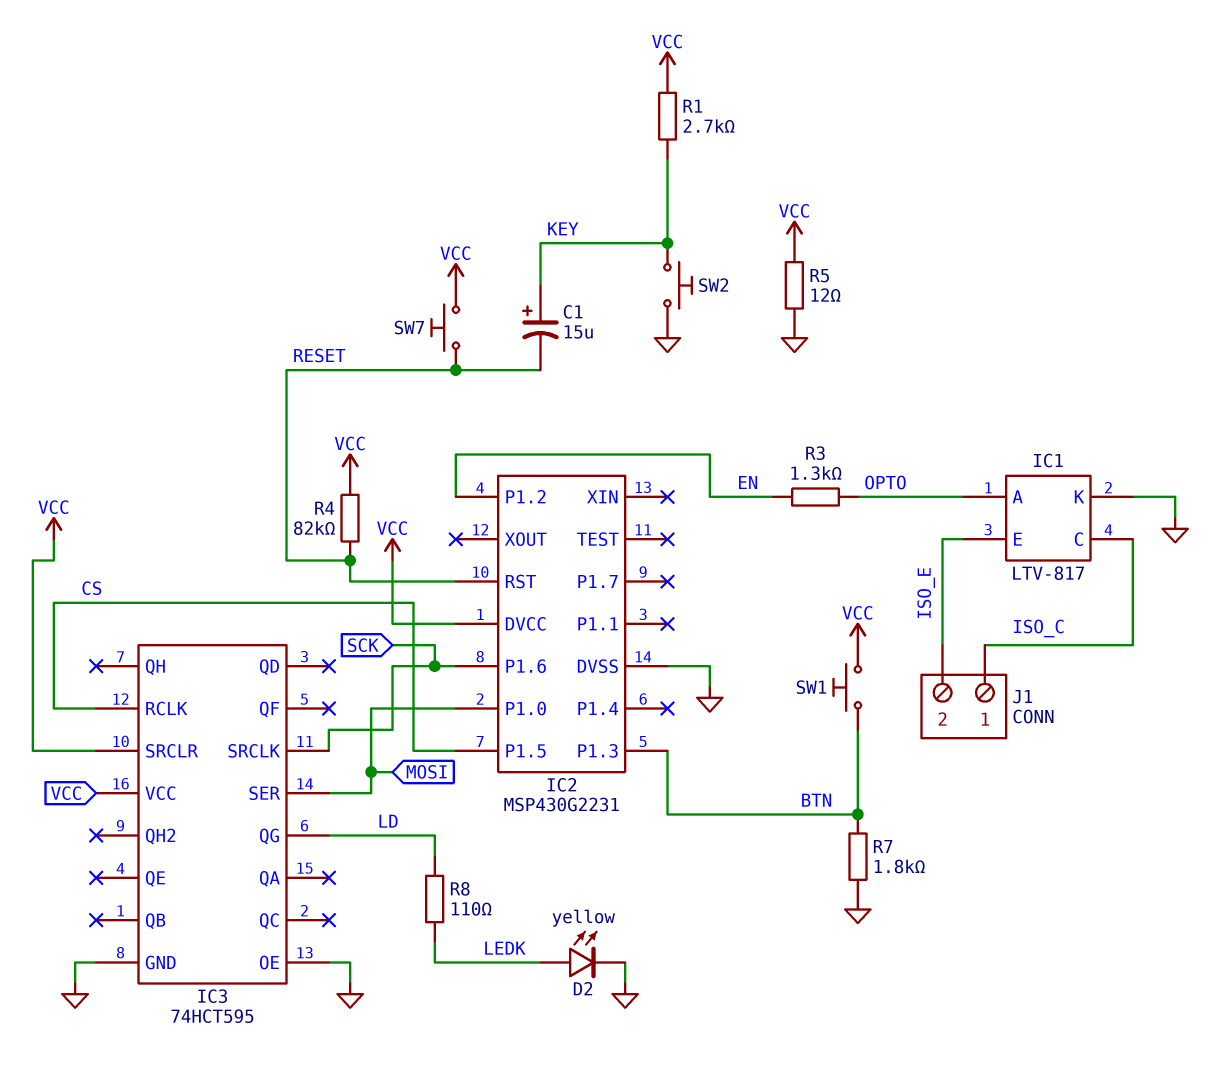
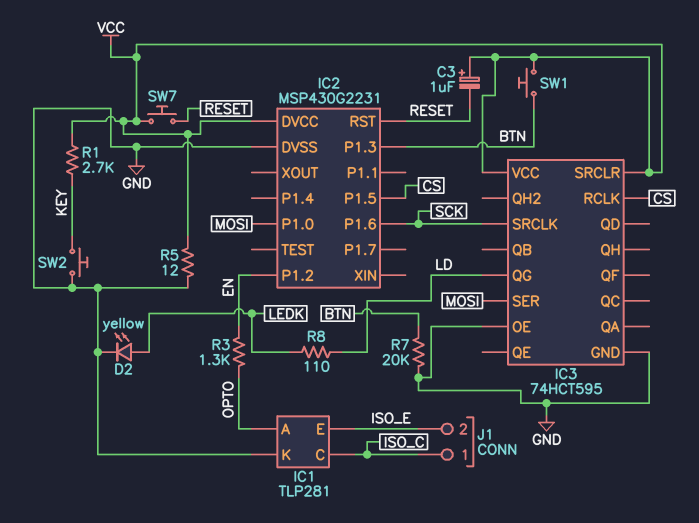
C1: 15uF (plus KEY, minus RESET) -> none
C3: none -> 1uF (plus VCC, minus RESET)
IC1: LTV-817 -> TLP281
R4: 82k (RESET, VCC) -> none
R7: 1.8k (BTN, GND) -> 20k (BTN, GND)

